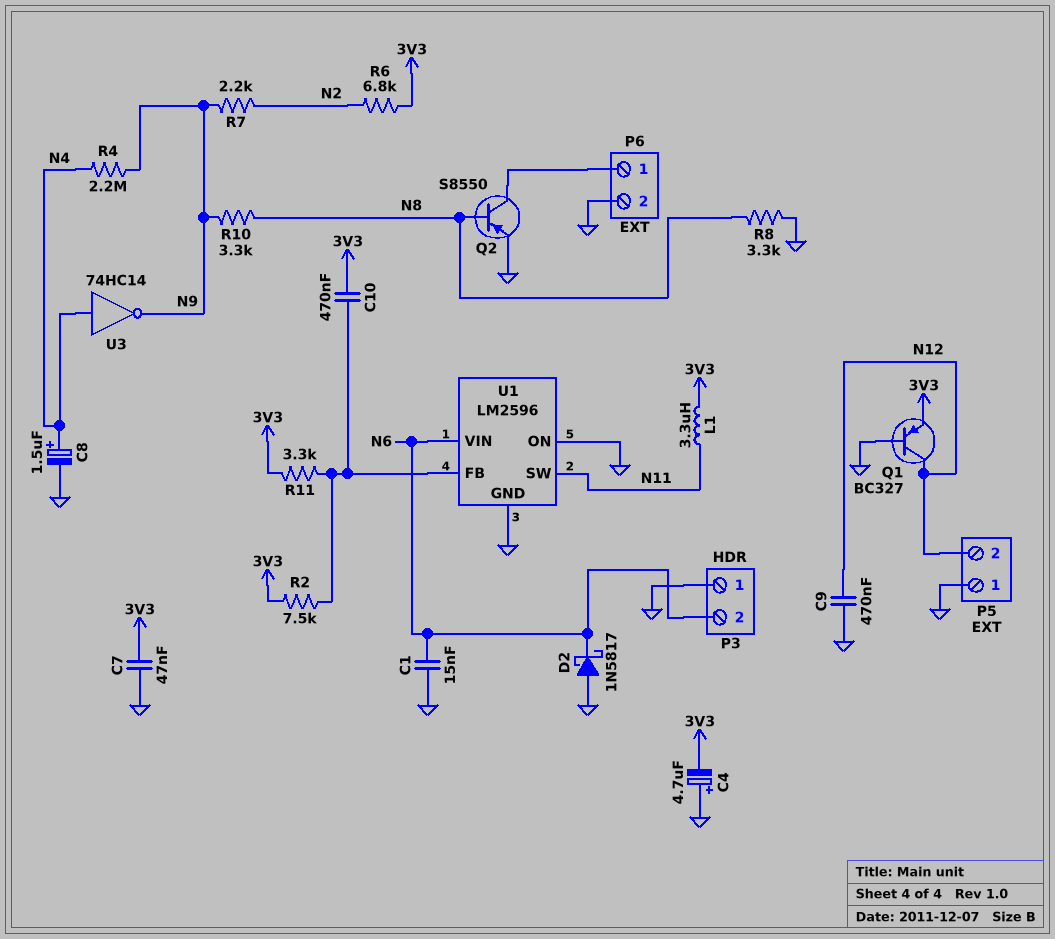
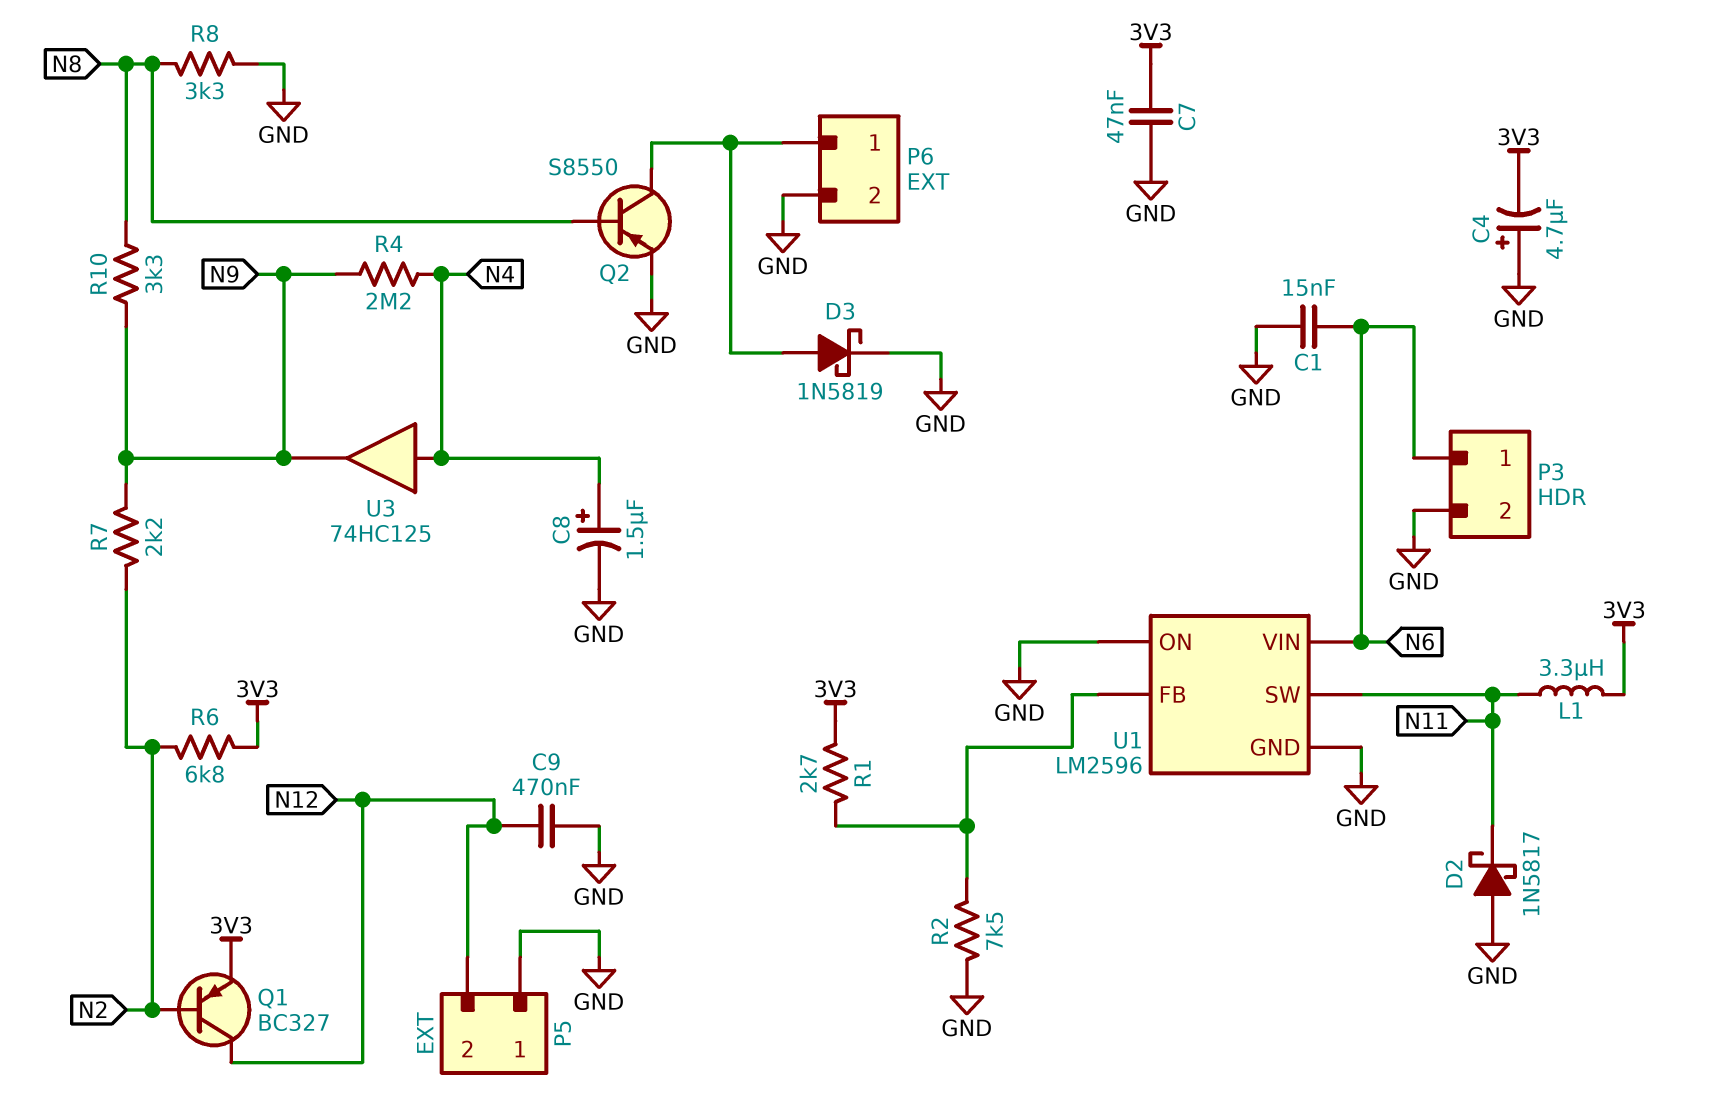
C10: 470nF (3V3, U1/FB) -> none
D2: schottky 1N5817 (A GND, K N6) -> schottky 1N5817 (A GND, K N11)
D3: none -> schottky 1N5819 (A P6/1, K GND)
P3 pin 1: GND -> N6
P3 pin 2: N6 -> GND
Q1: PNP BC327 (B GND, C N12, E 3V3) -> PNP BC327 (B N2, C N12, E 3V3)
R1: none -> 2.7k (3V3, U1/FB)
R2: 7.5k (3V3, U1/FB) -> 7.5k (GND, U1/FB)
R11: 3.3k (3V3, U1/FB) -> none
U3: NOT 74HC14 (in N4, out N9) -> buffer 74HC125 (in N4, out N9)

